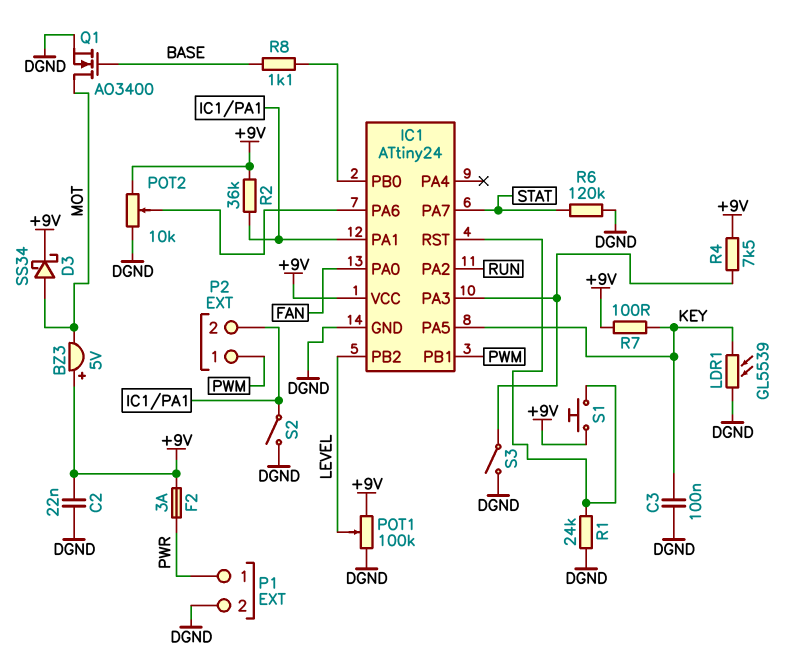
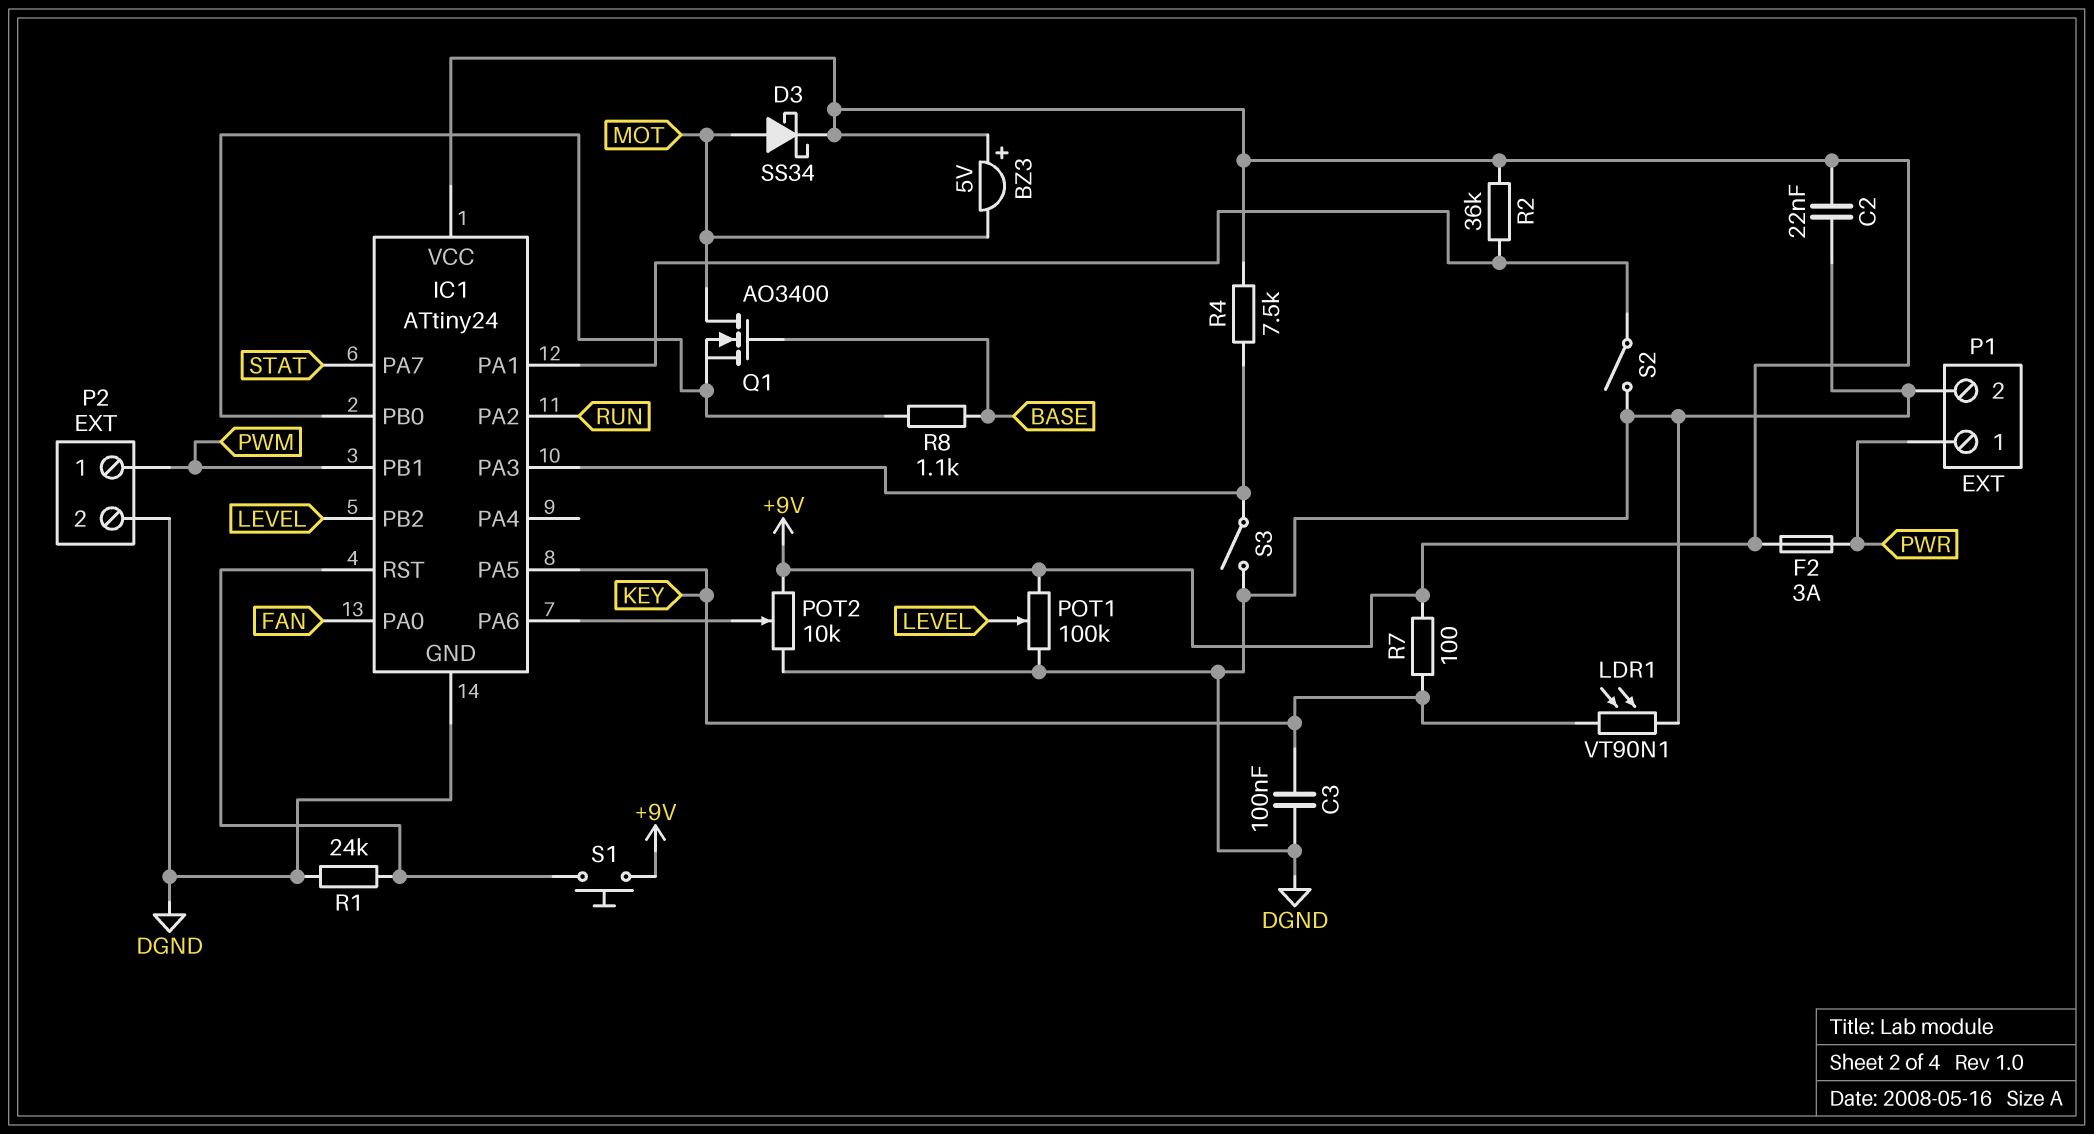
LDR1: GL5539 (DGND, KEY) -> VT90N1 (DGND, KEY)
P2 pin 2: IC1/PA1 -> DGND
Q1: NMOS AO3400 (G BASE, D MOT, S DGND) -> NMOS AO3400 (G BASE, D MOT, S IC1/PB0)
R6: 120k (DGND, STAT) -> none

